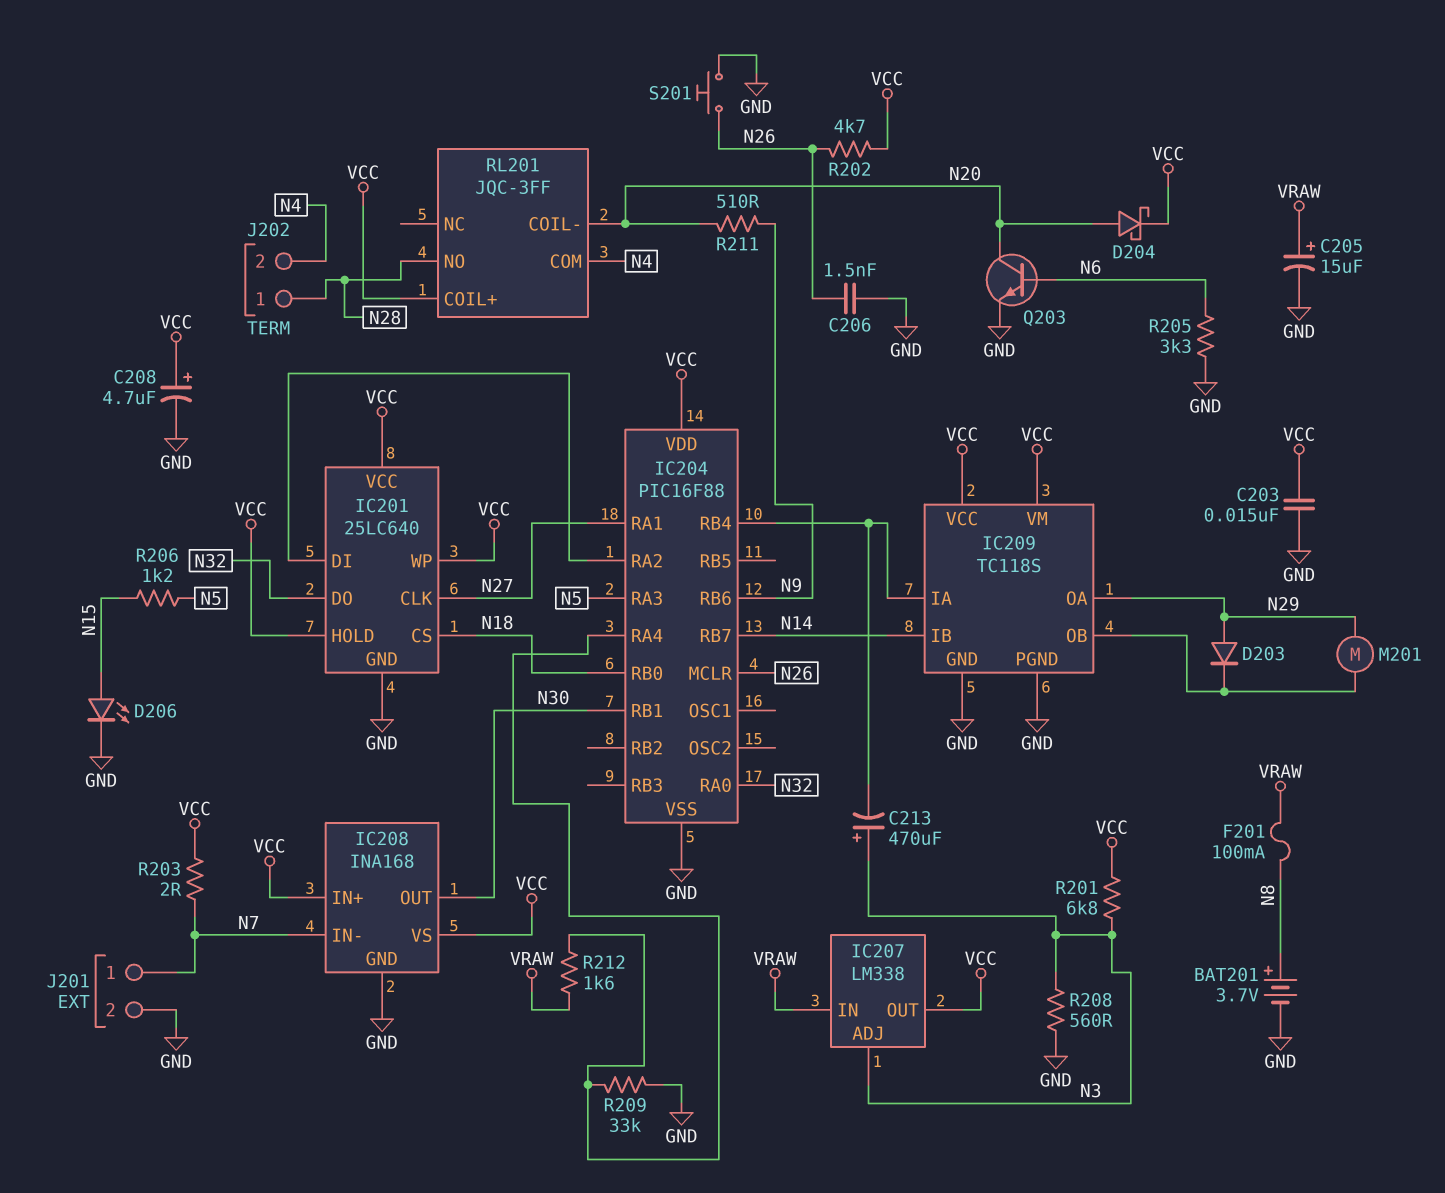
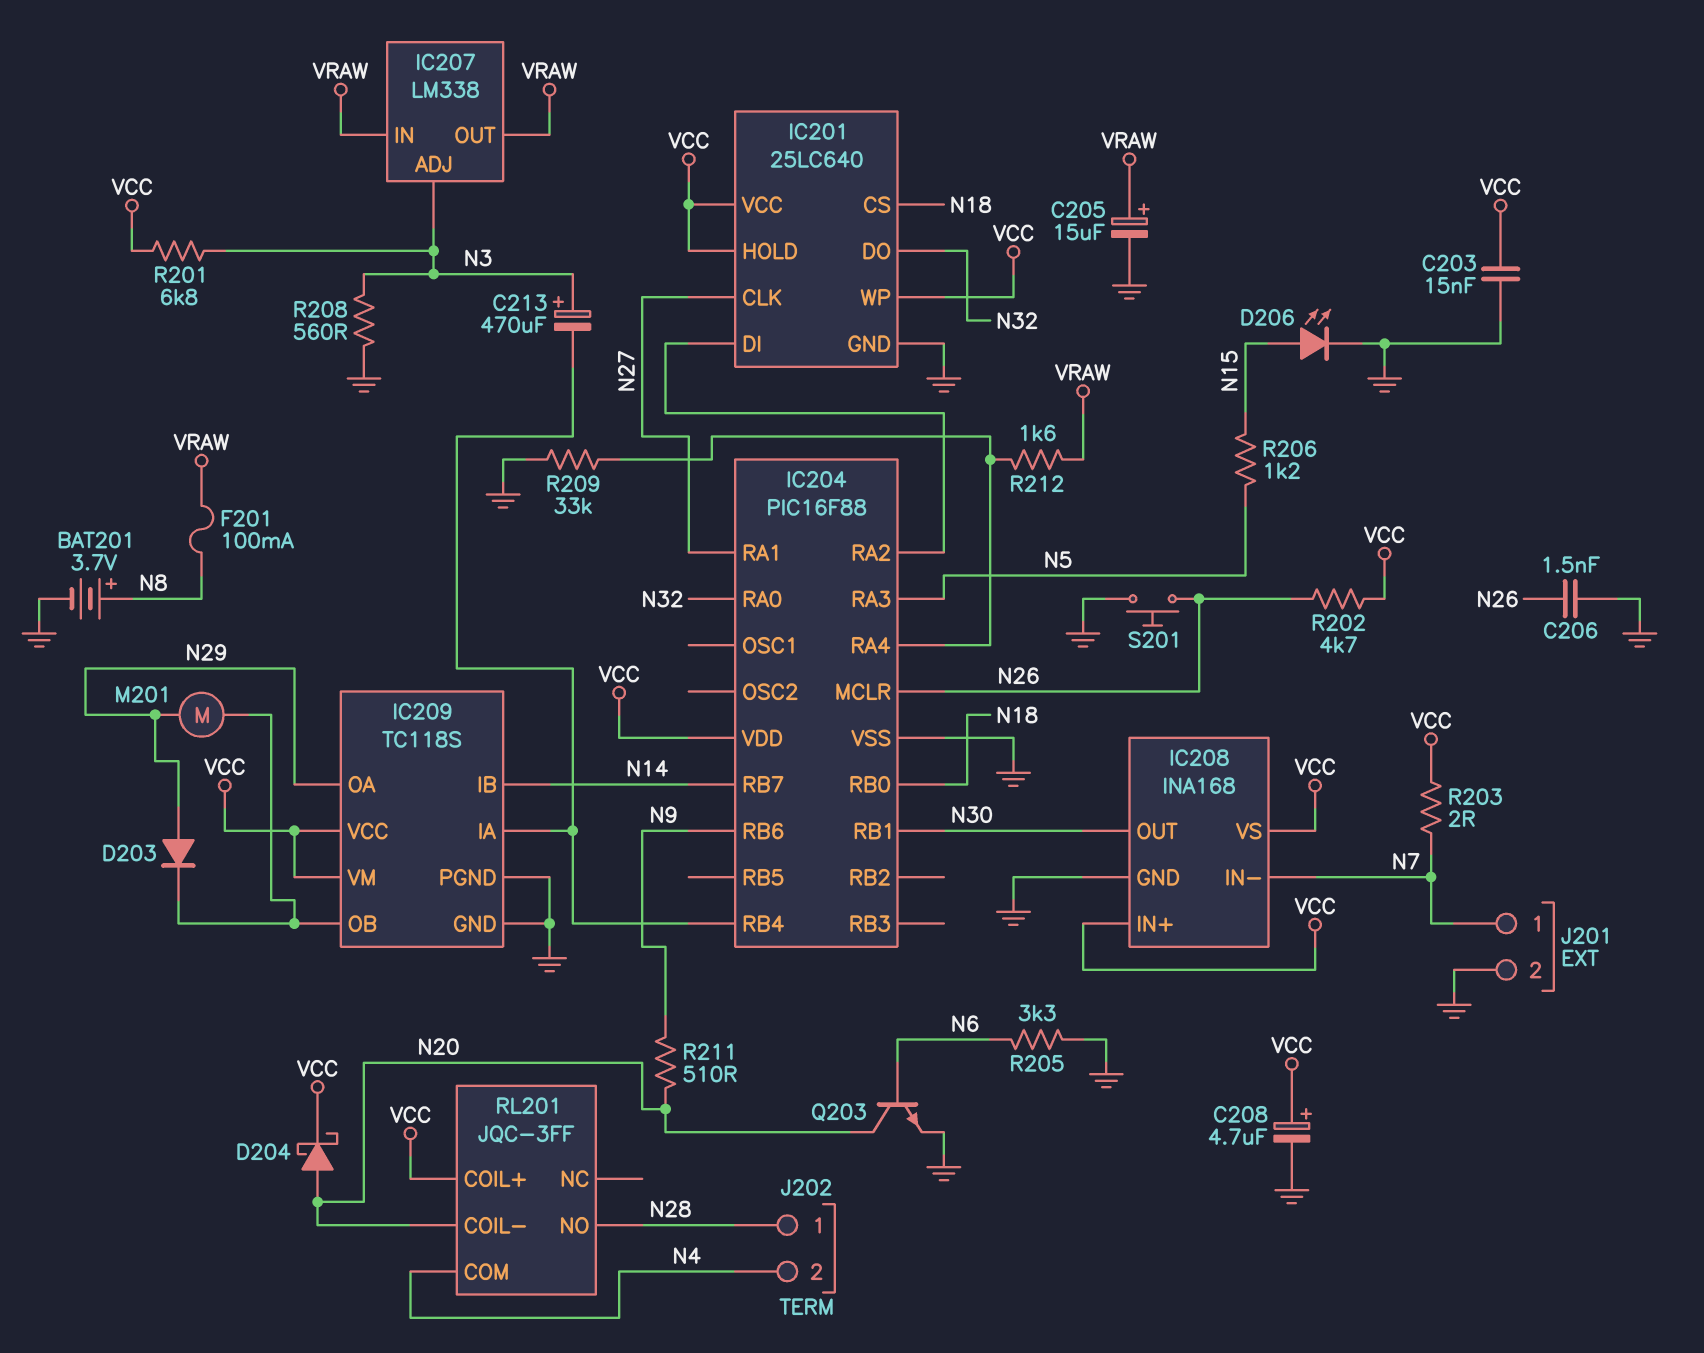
IC207 pin OUT: VCC -> VRAW

